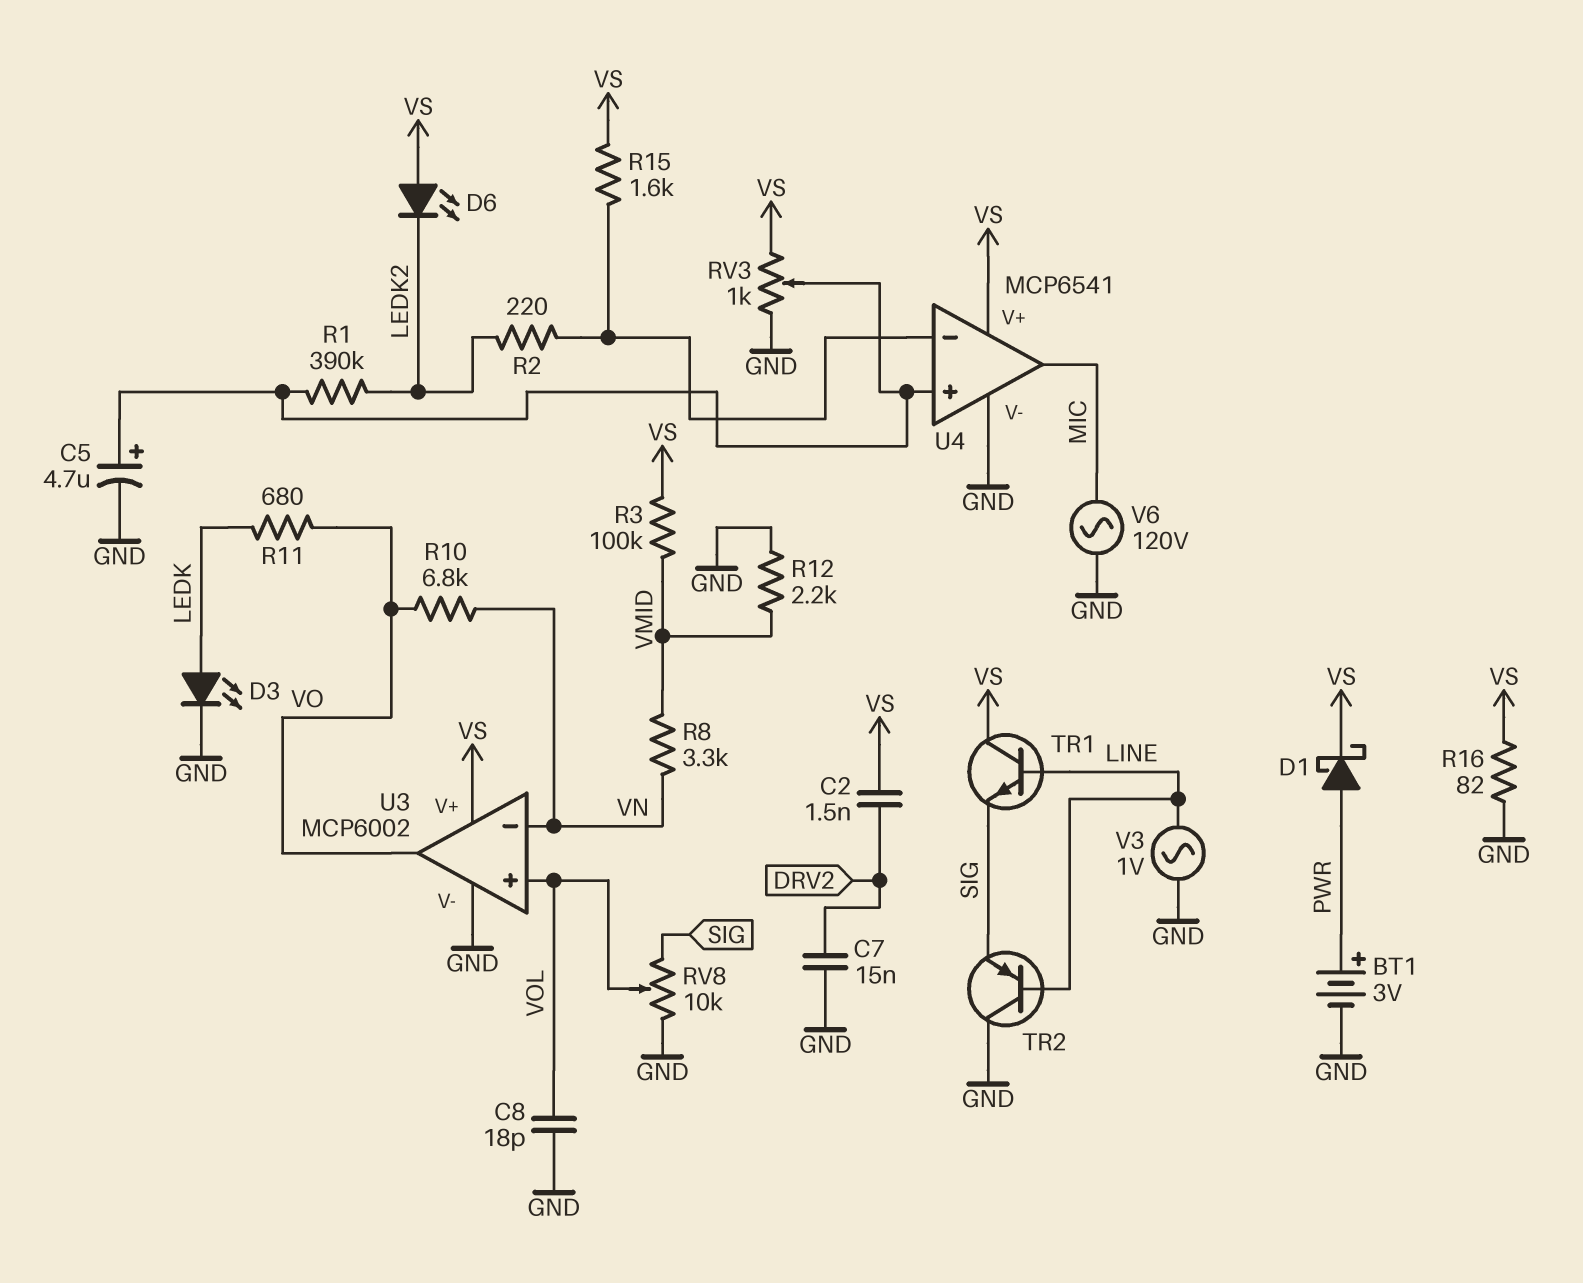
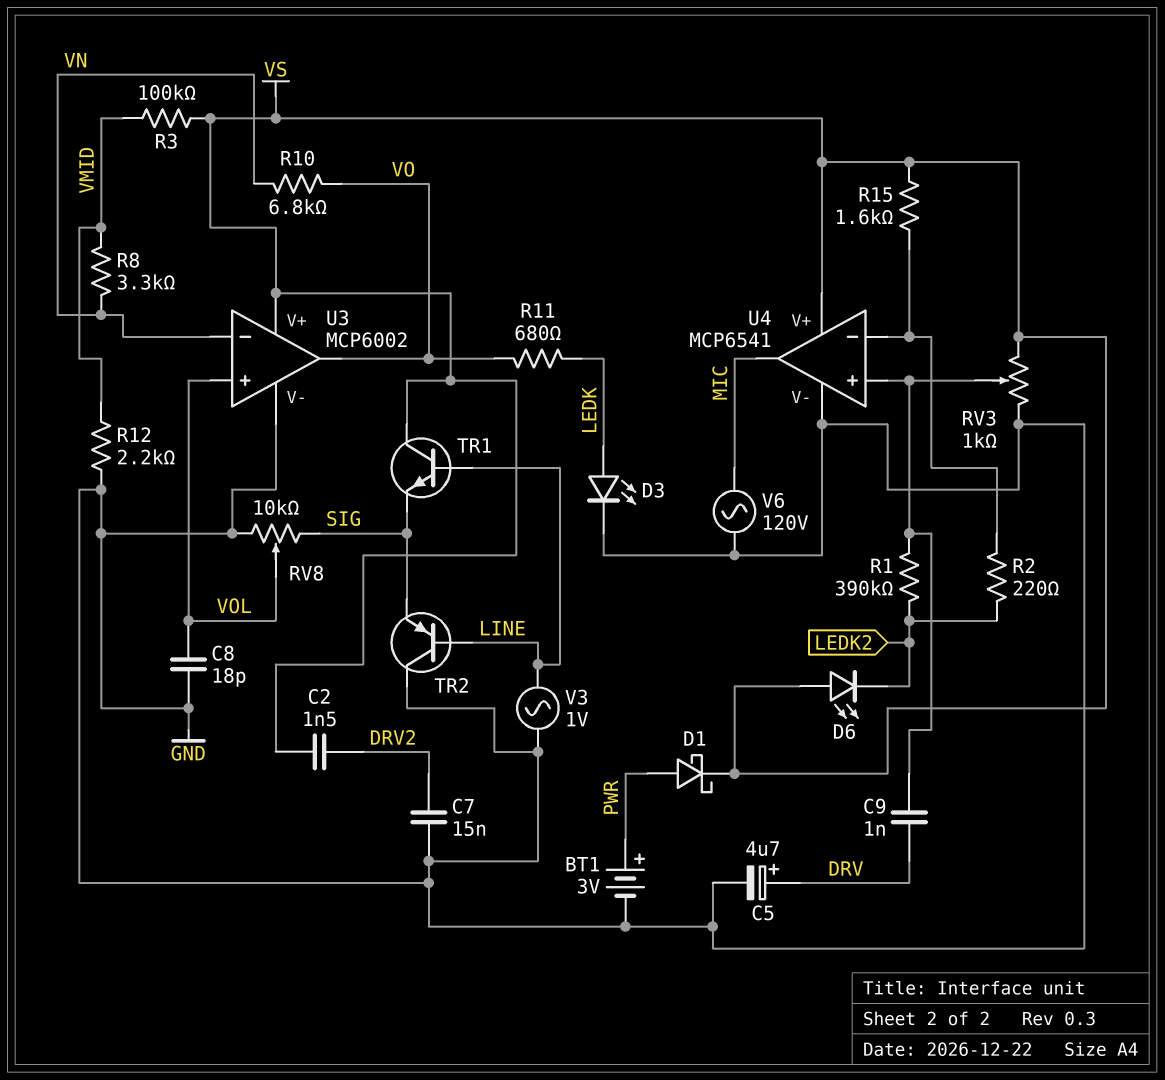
C5: 4.7uF (plus U4/in+, minus GND) -> 4.7uF (plus DRV, minus GND)
C9: none -> 1nF (DRV, U4/in+)
R16: 82 (GND, VS) -> none

